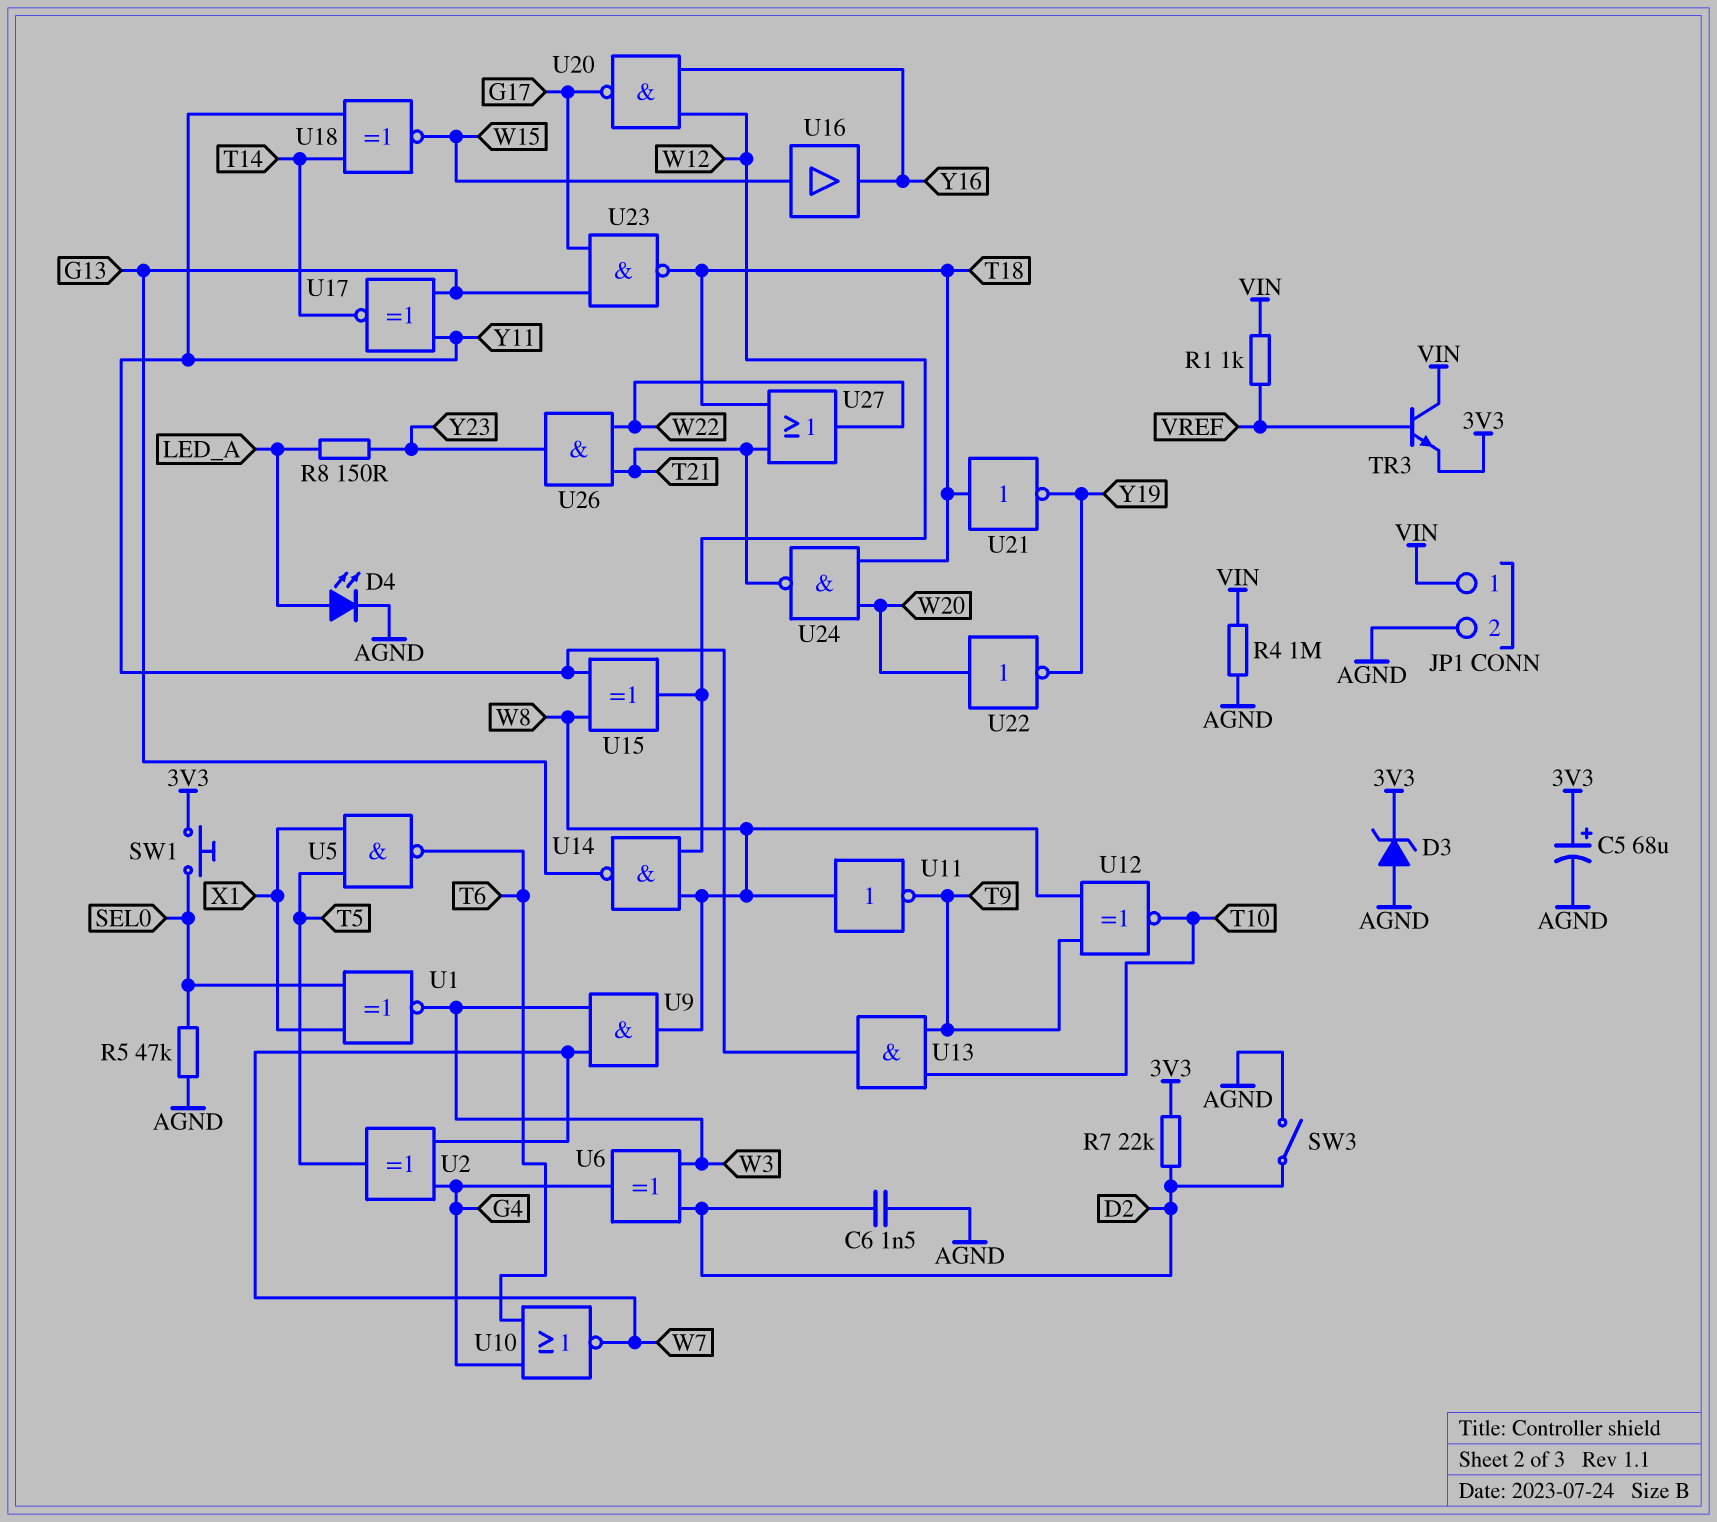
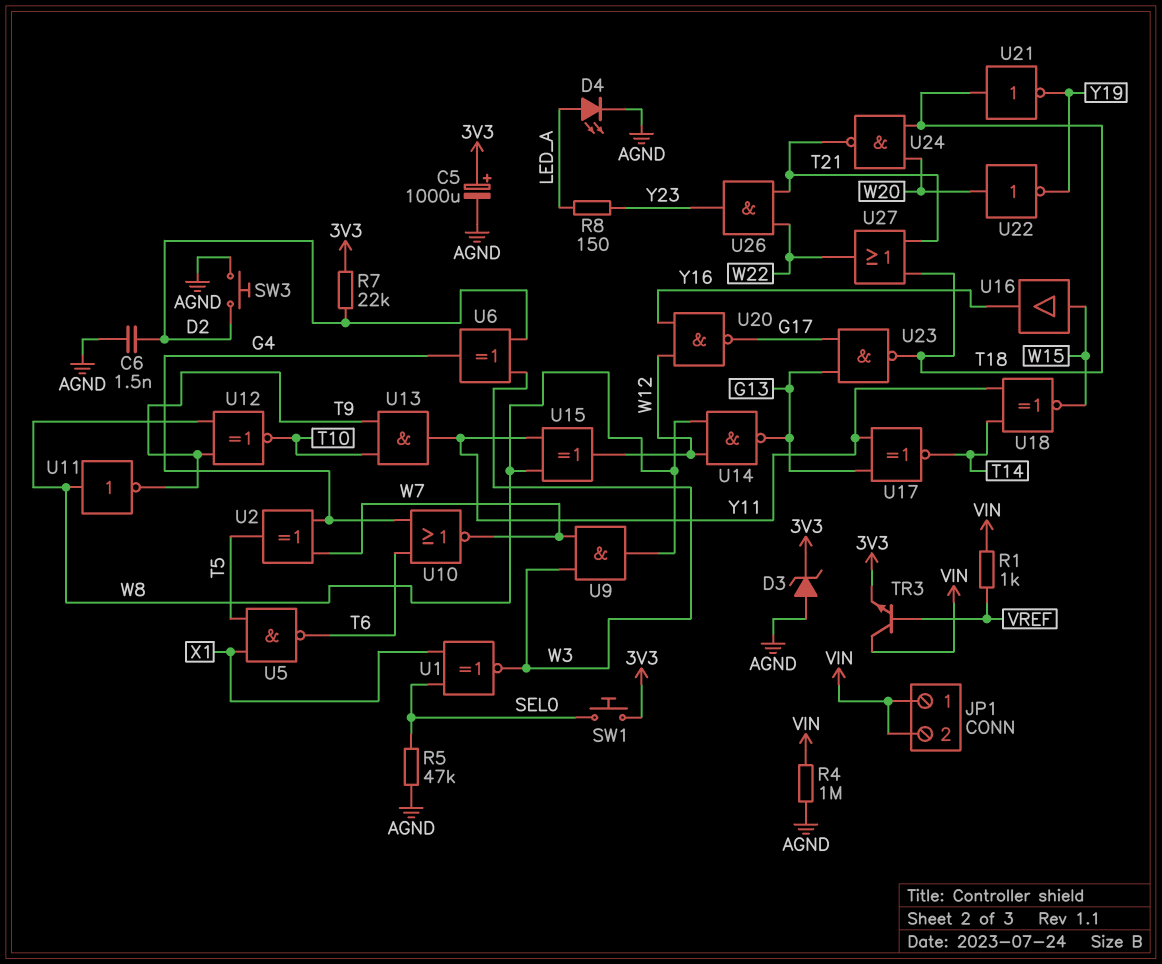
C5: 68uF (plus 3V3, minus AGND) -> 1000uF (plus 3V3, minus AGND)
JP1 pin 2: AGND -> VIN
SW3: switch (AGND, D2) -> button (AGND, D2)

